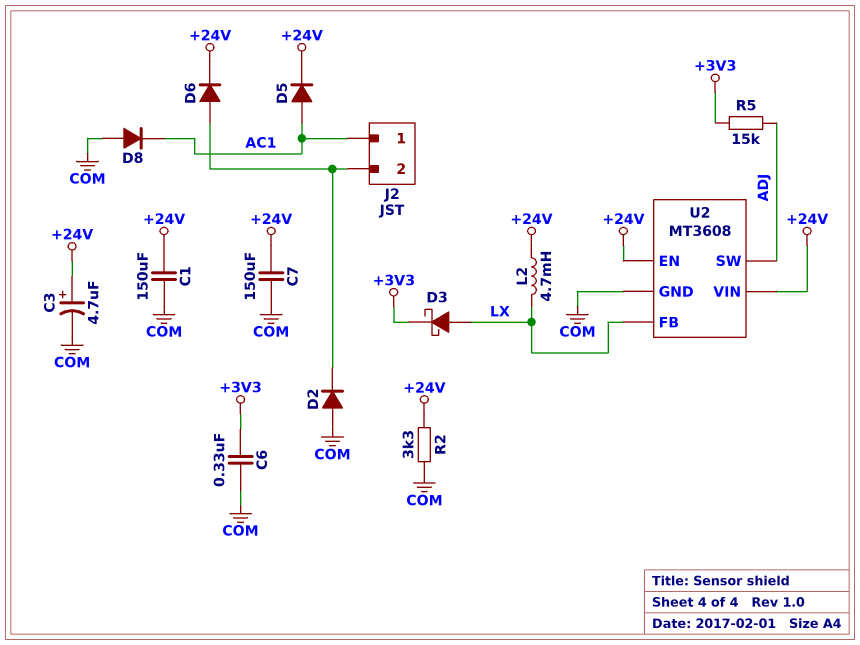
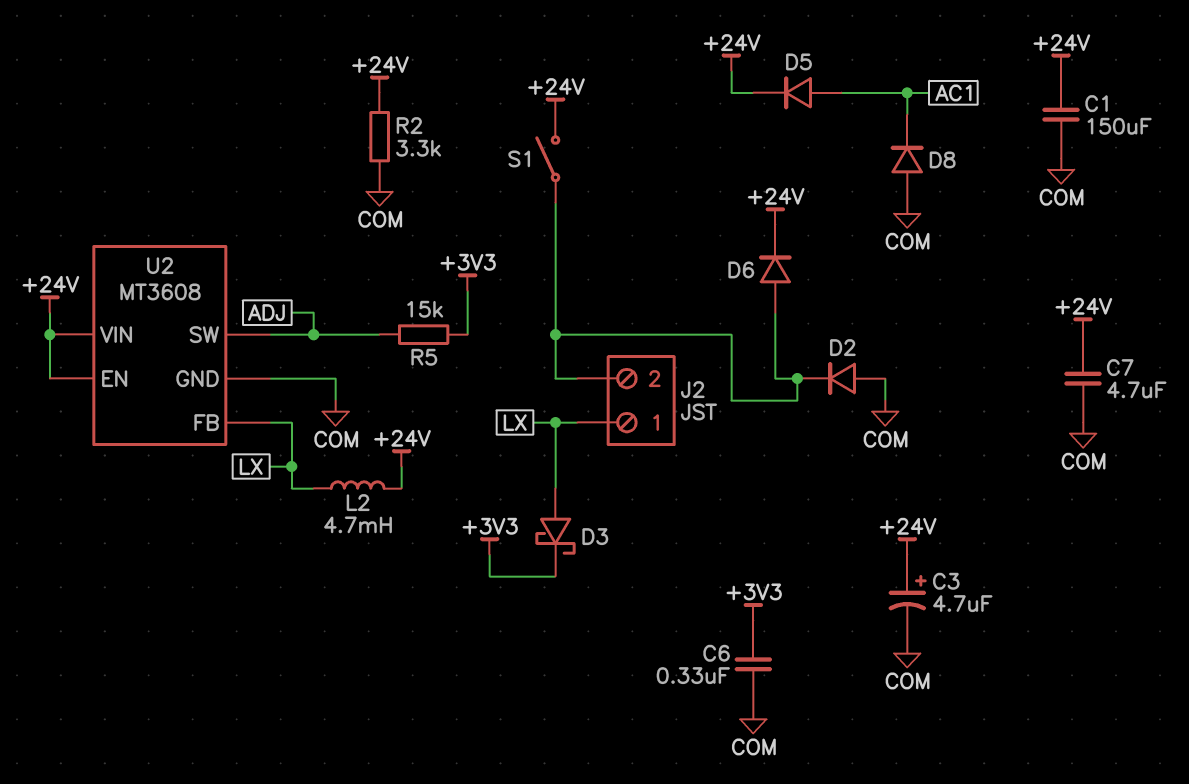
C7: 150uF (+24V, COM) -> 4.7uF (+24V, COM)
J2 pin 1: AC1 -> LX
S1: none -> switch (+24V, J2/2)

